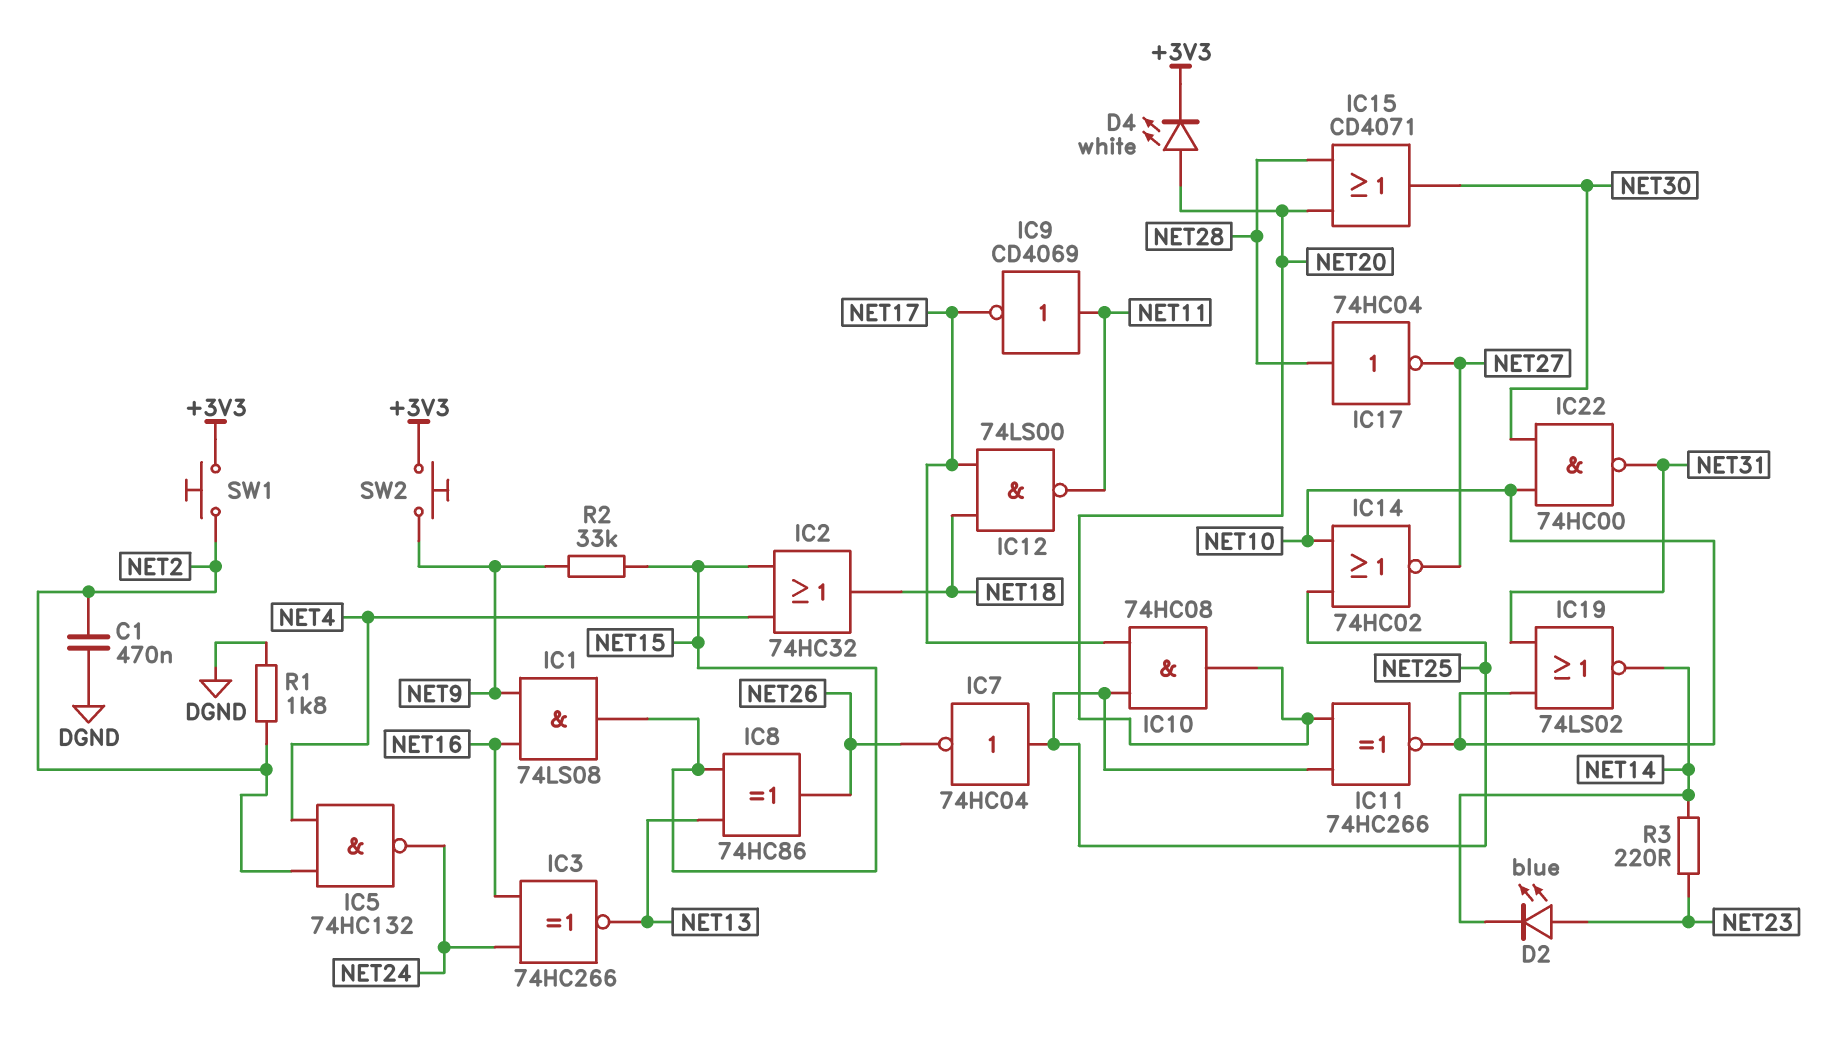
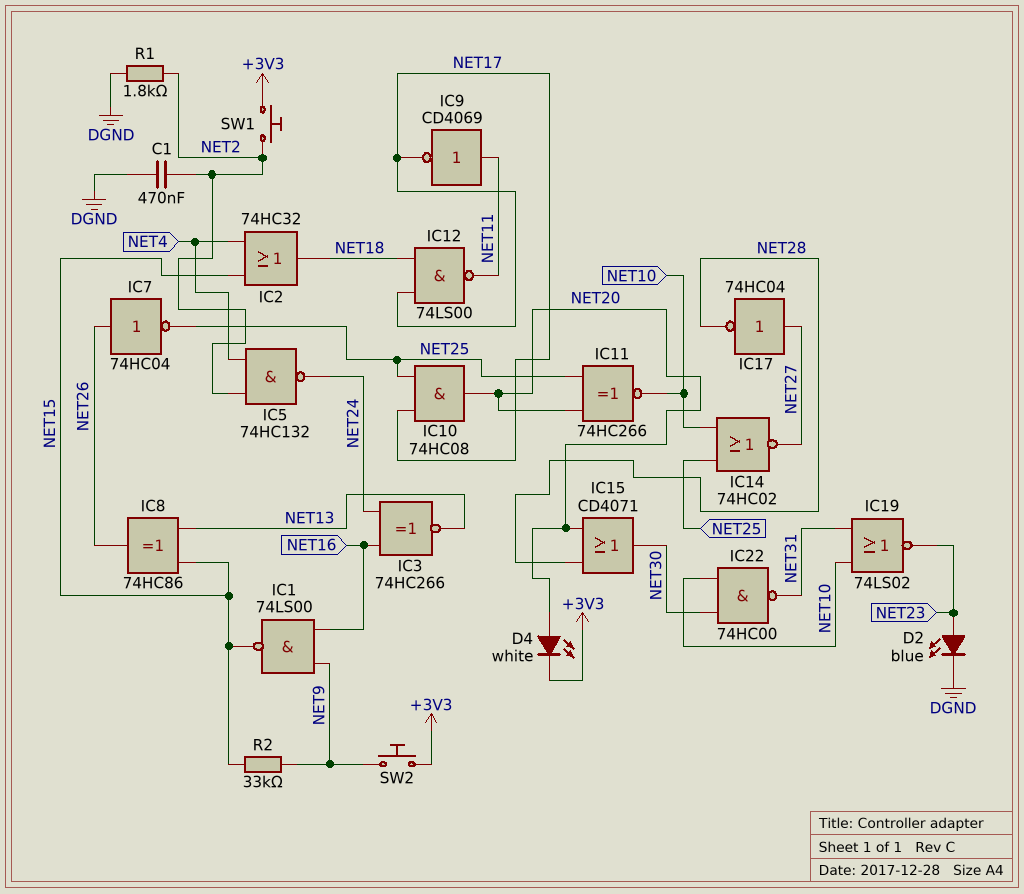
D2: LED blue (A NET23, K NET14) -> LED blue (A NET23, K DGND)
IC1: AND 74LS08 (in NET9, in NET16, out NET15) -> NAND 74LS00 (in NET9, in NET16, out NET15)
IC7: NOT 74HC04 (in NET25, out NET26) -> NOT 74HC04 (in NET26, out NET25)
IC17: NOT 74HC04 (in NET28, out NET27) -> NOT 74HC04 (in NET27, out NET28)
IC19: NOR 74LS02 (in NET10, in NET31, out NET14) -> NOR 74LS02 (in NET10, in NET31, out NET23)
R3: 220 (NET14, NET23) -> none

